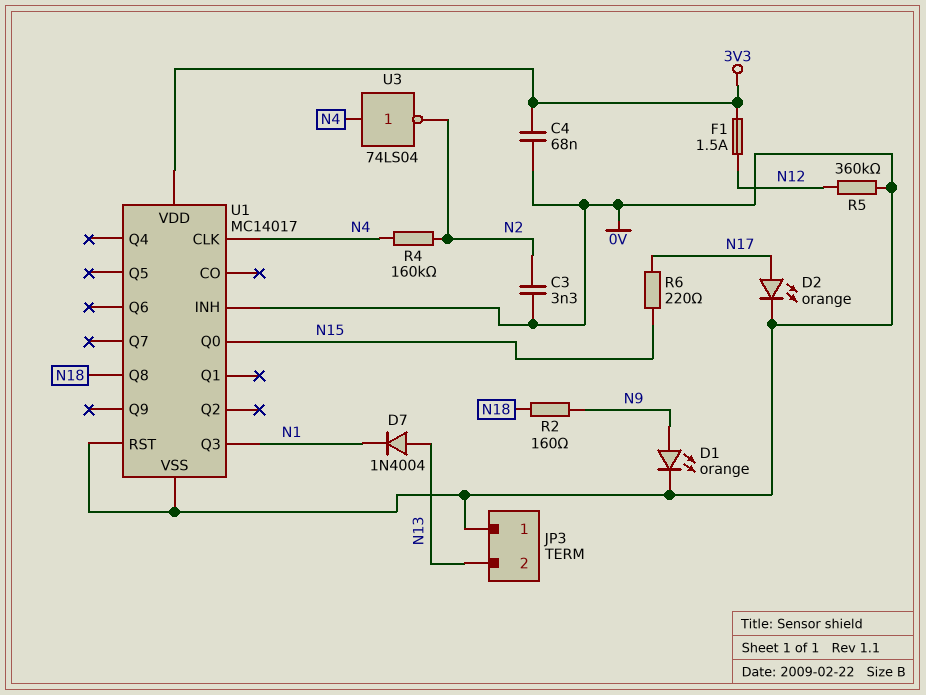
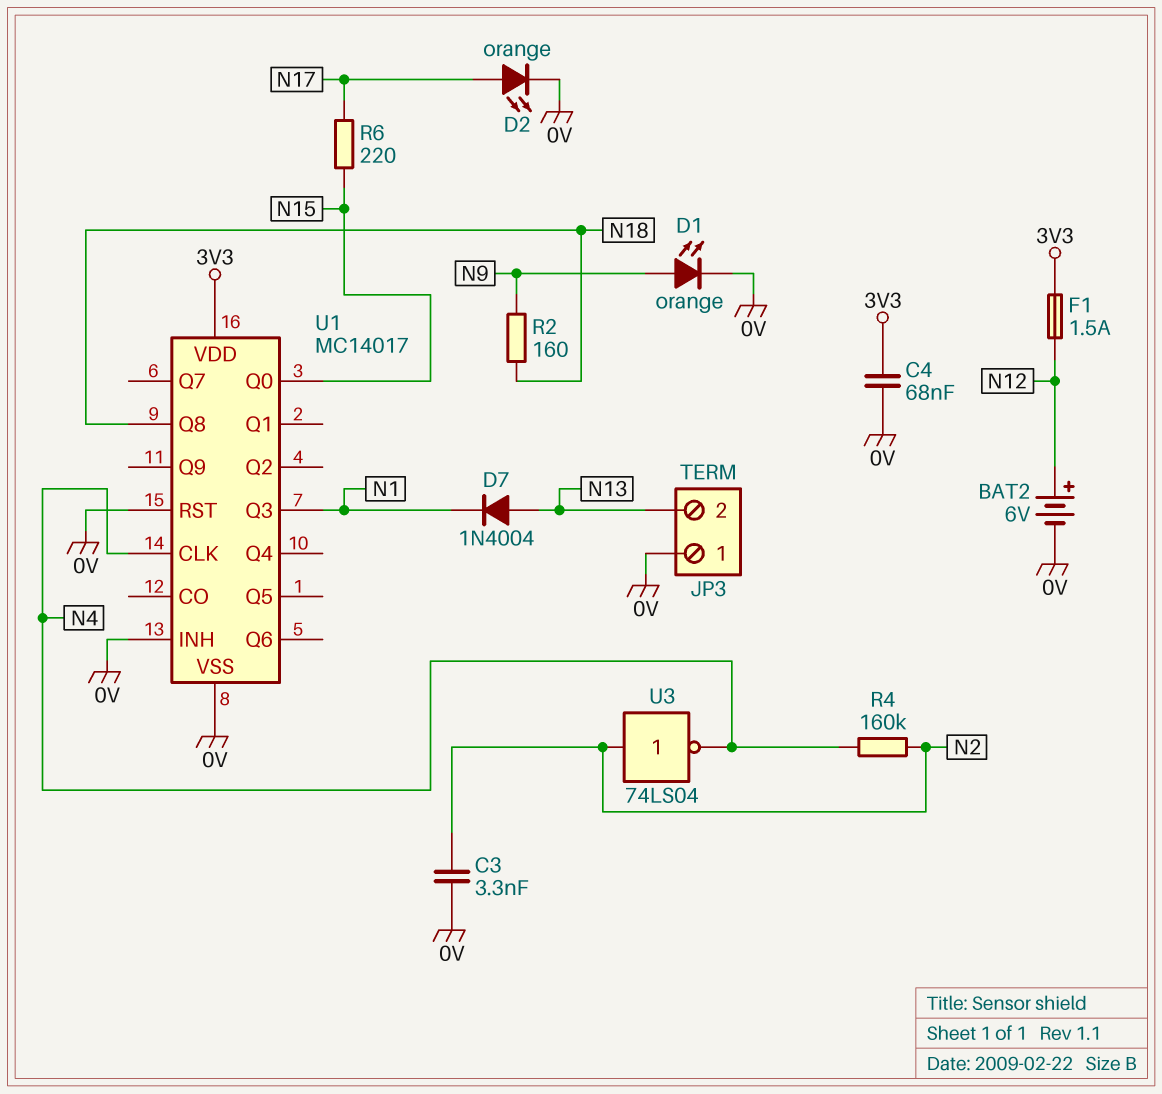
BAT2: none -> 6V (plus N12, minus 0V)
R5: 360k (0V, N12) -> none
U3: NOT 74LS04 (in N4, out N2) -> NOT 74LS04 (in N2, out N4)

